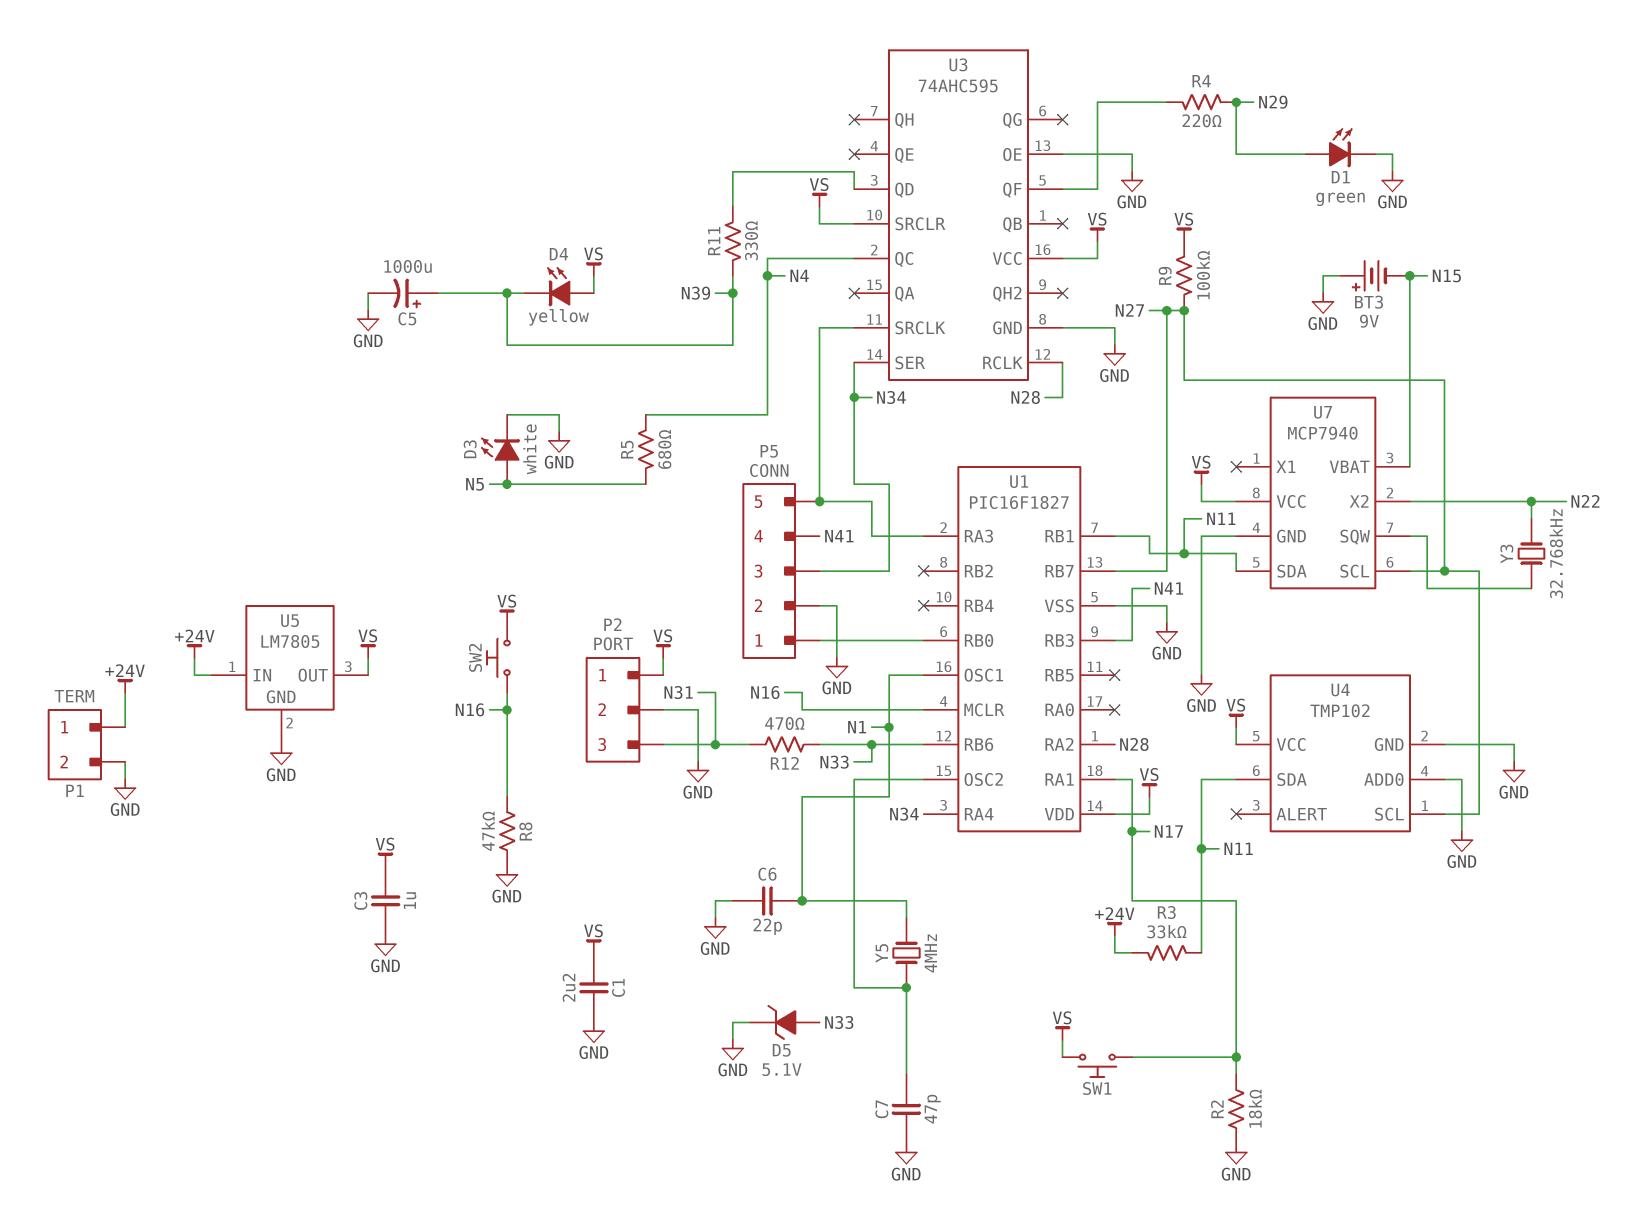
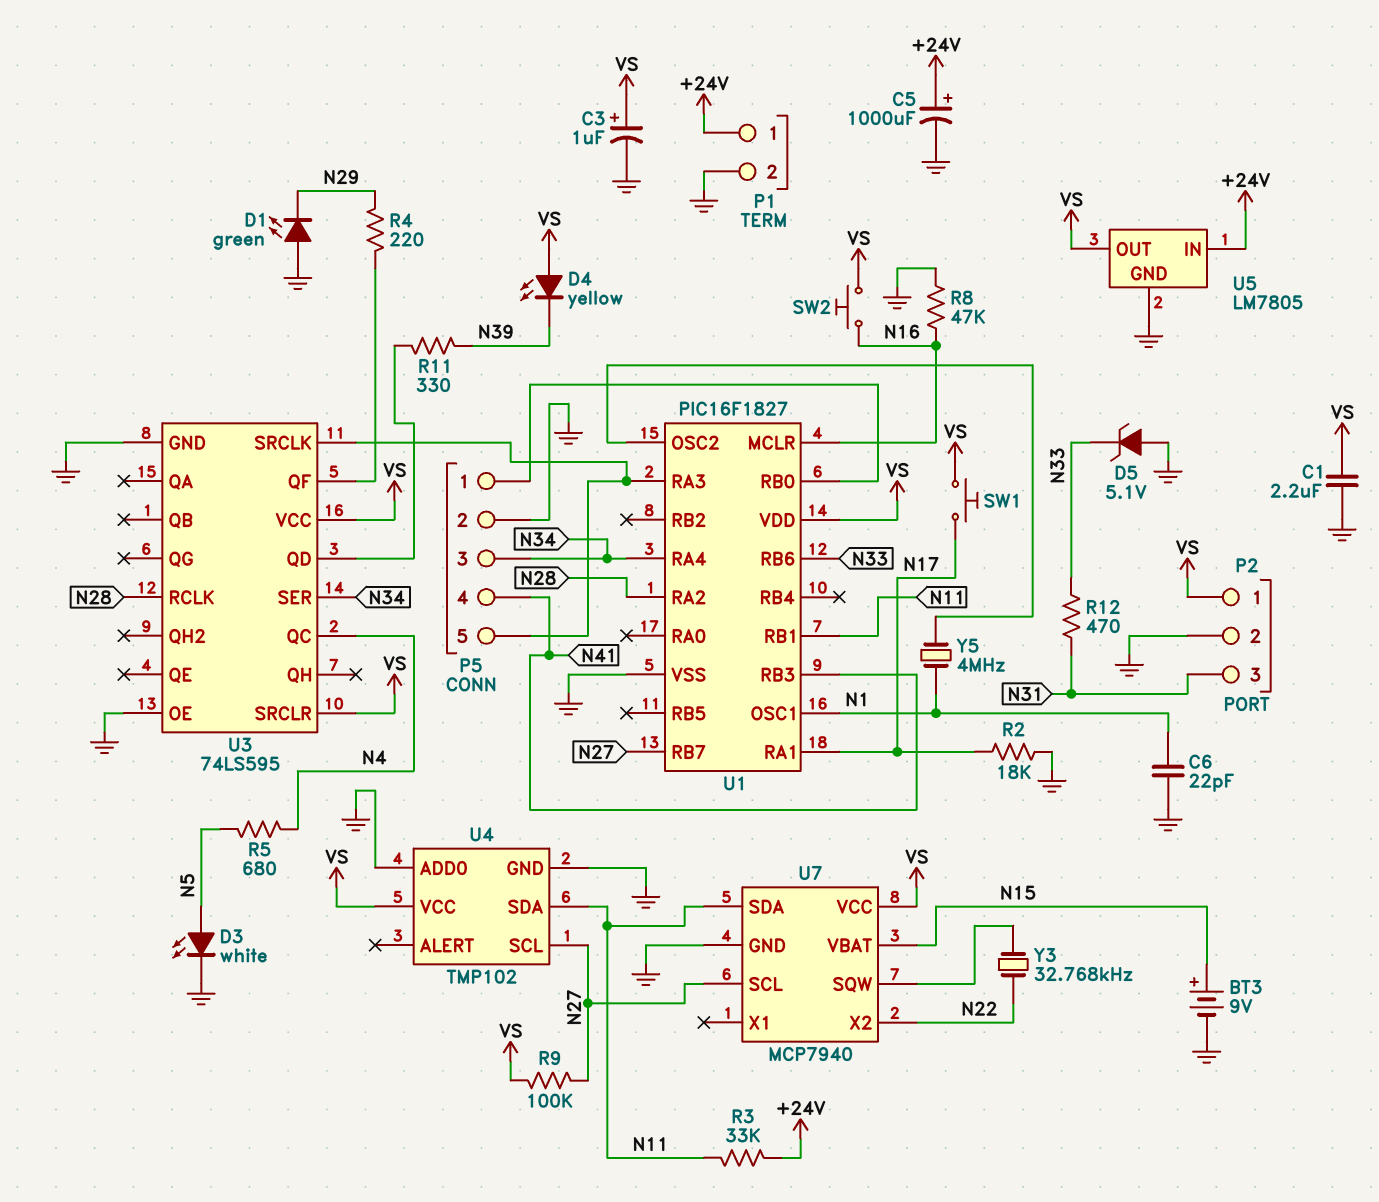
BT3: 9V (plus GND, minus N15) -> 9V (plus N15, minus GND)
C3: 1uF (GND, VS) -> 1uF (plus VS, minus GND)
C5: 1000uF (plus N39, minus GND) -> 1000uF (plus +24V, minus GND)
C7: 47pF (GND, U1/OSC2) -> none
D1: LED green (A N29, K GND) -> LED green (A GND, K N29)
D5: zener 5.1V (A N33, K GND) -> zener 5.1V (A GND, K N33)
U3: 74AHC595 -> 74LS595

